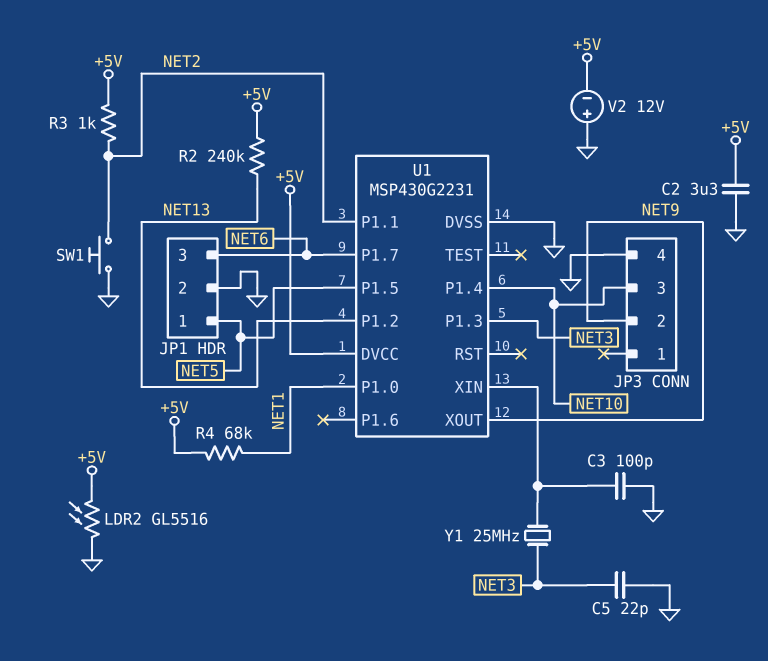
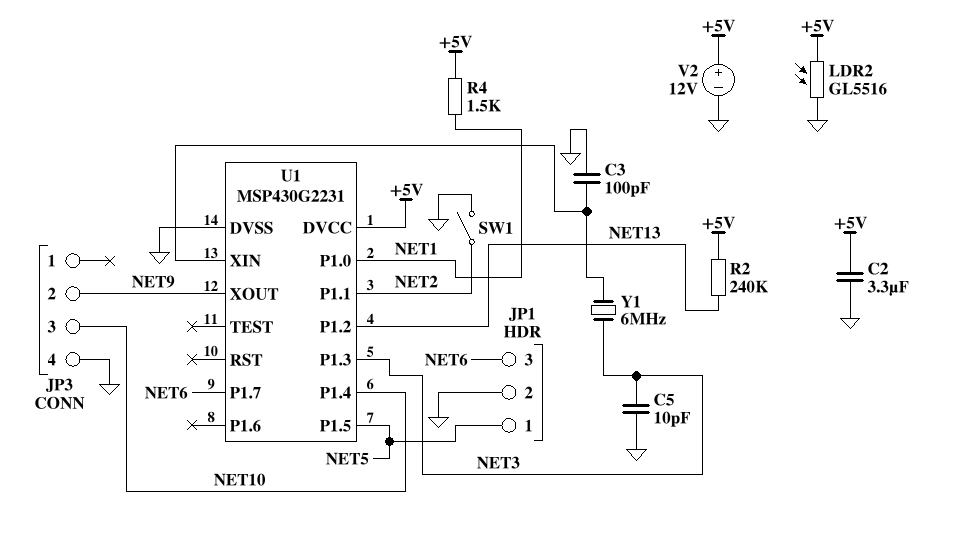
C5: 22pF (GND, NET3) -> 10pF (GND, NET3)
R3: 1k (+5V, NET2) -> none
R4: 68k (+5V, NET1) -> 1.5k (+5V, NET1)
SW1: button (GND, NET2) -> switch (GND, NET2)
V2: 12V (plus GND, minus +5V) -> 12V (plus +5V, minus GND)
Y1: 25MHz (NET3, U1/XIN) -> 6MHz (NET3, U1/XIN)

